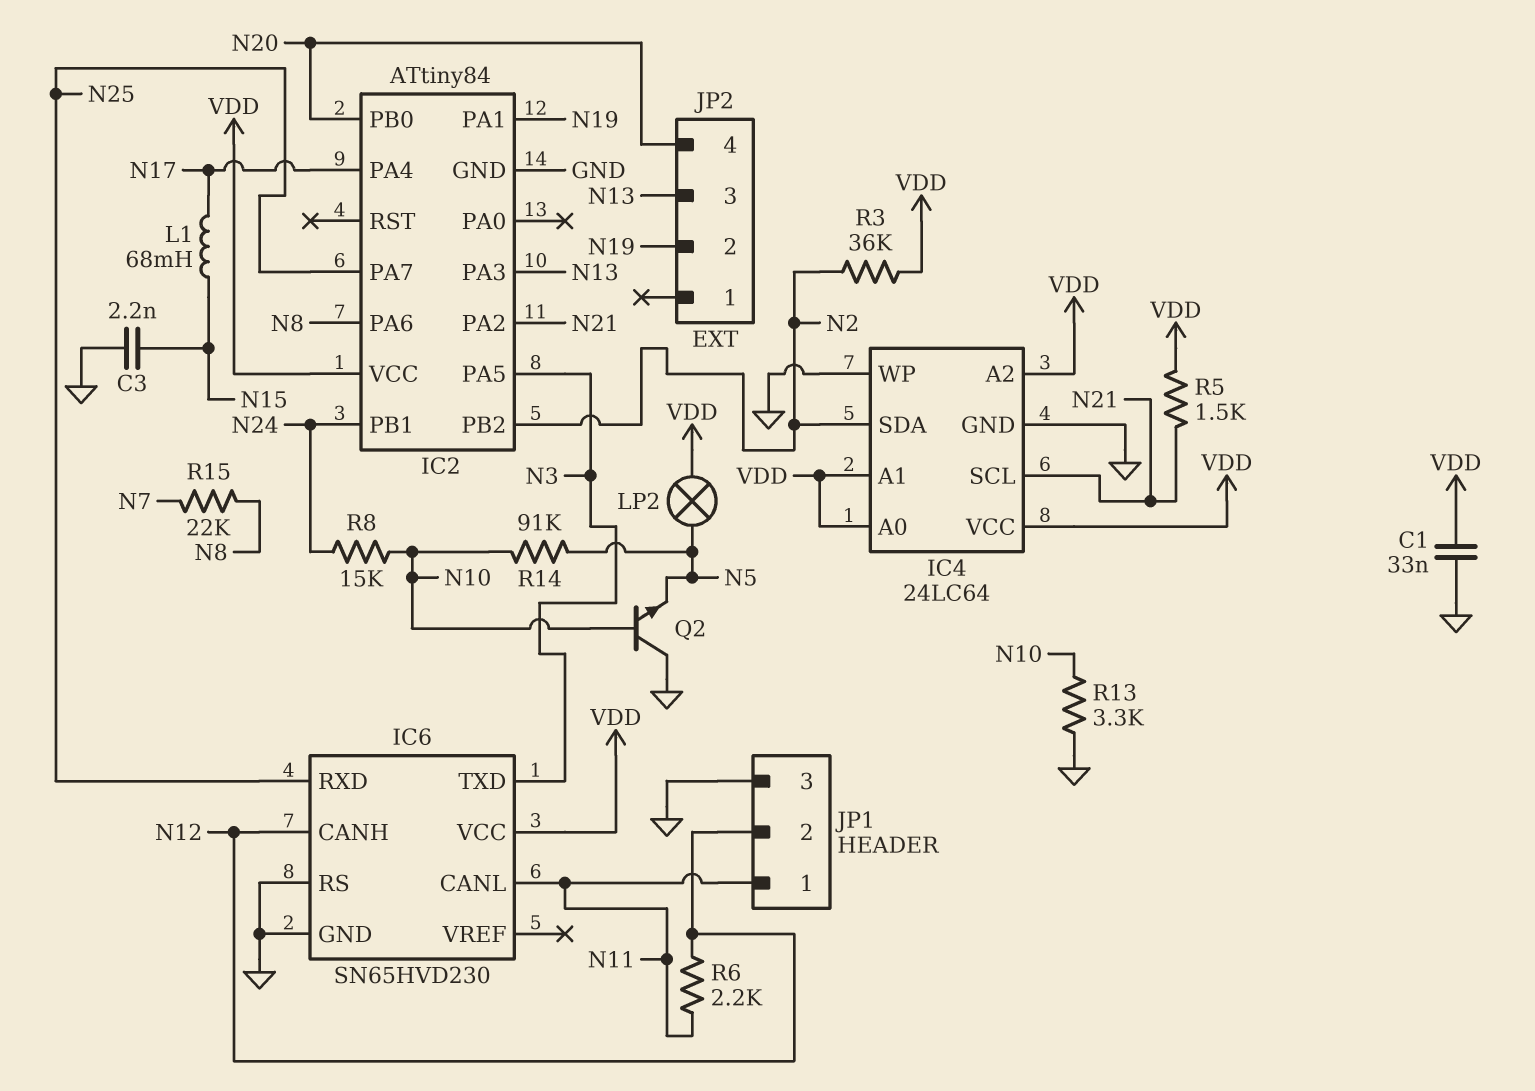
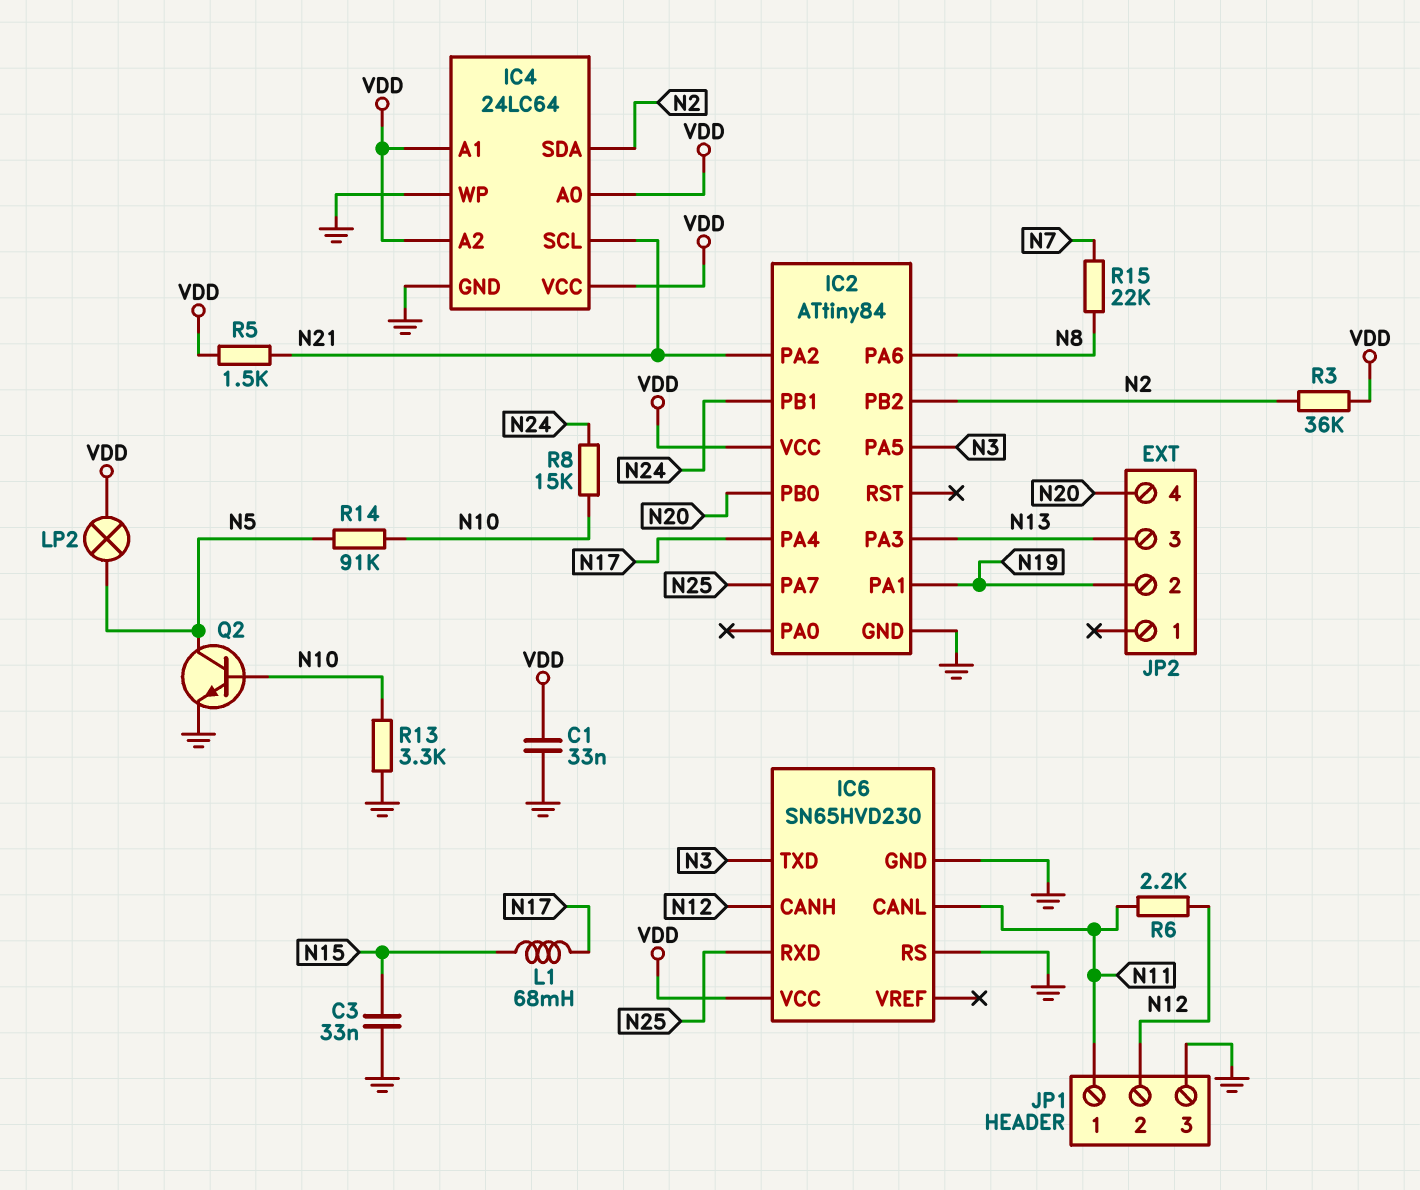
C3: 2.2nF (GND, N15) -> 33nF (GND, N15)
Q2: NPN (B N10, C GND, E N5) -> NPN (B N10, C N5, E GND)

